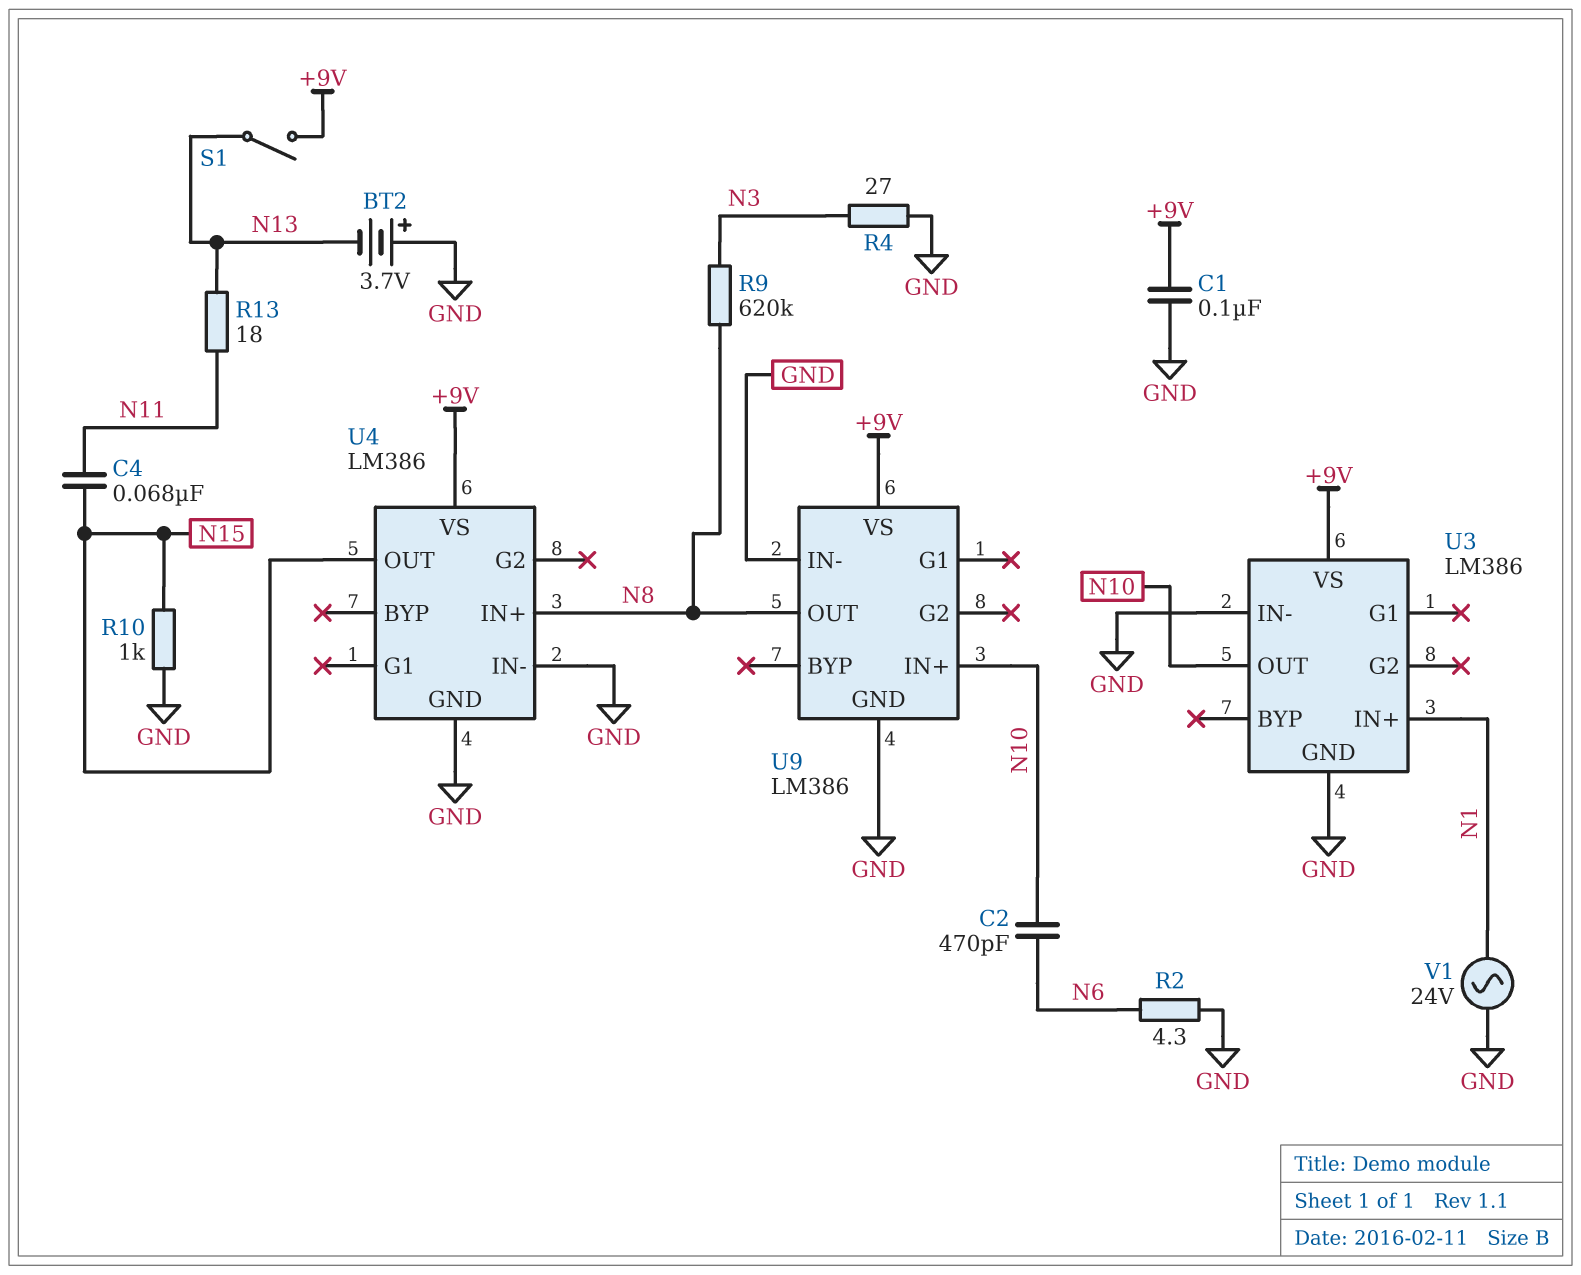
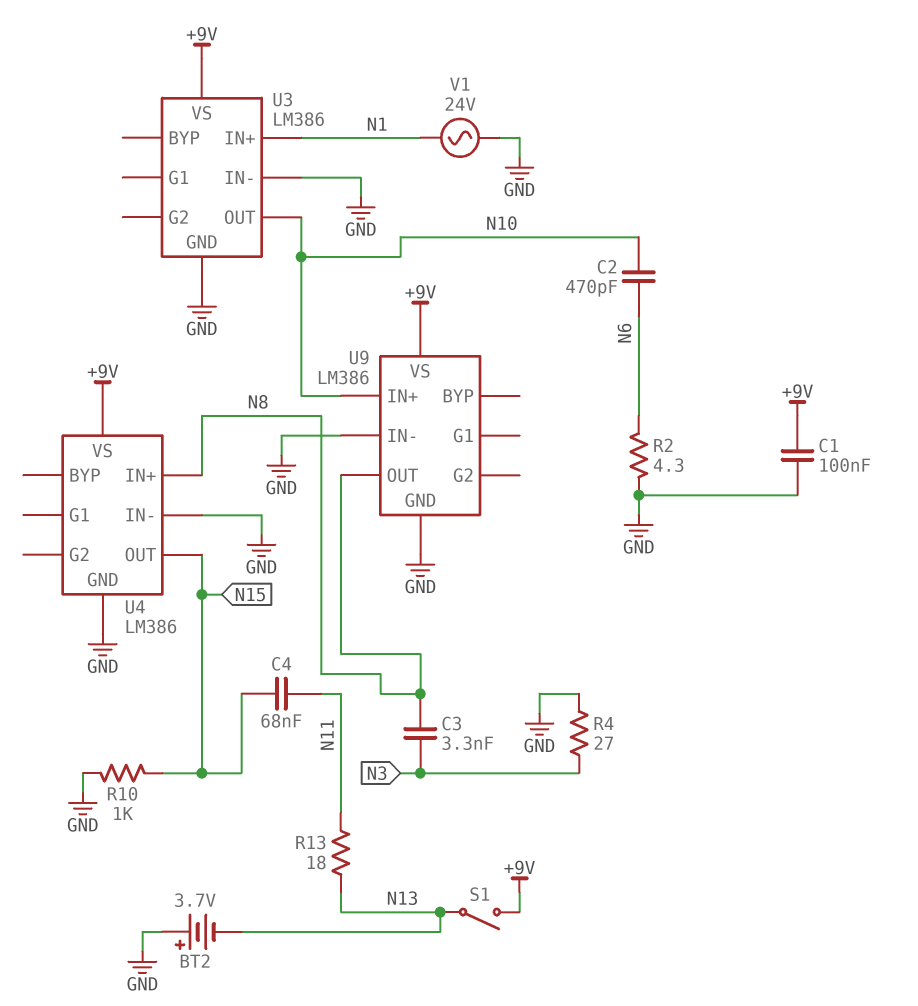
C3: none -> 3.3nF (N3, N8)
R9: 620k (N3, N8) -> none

